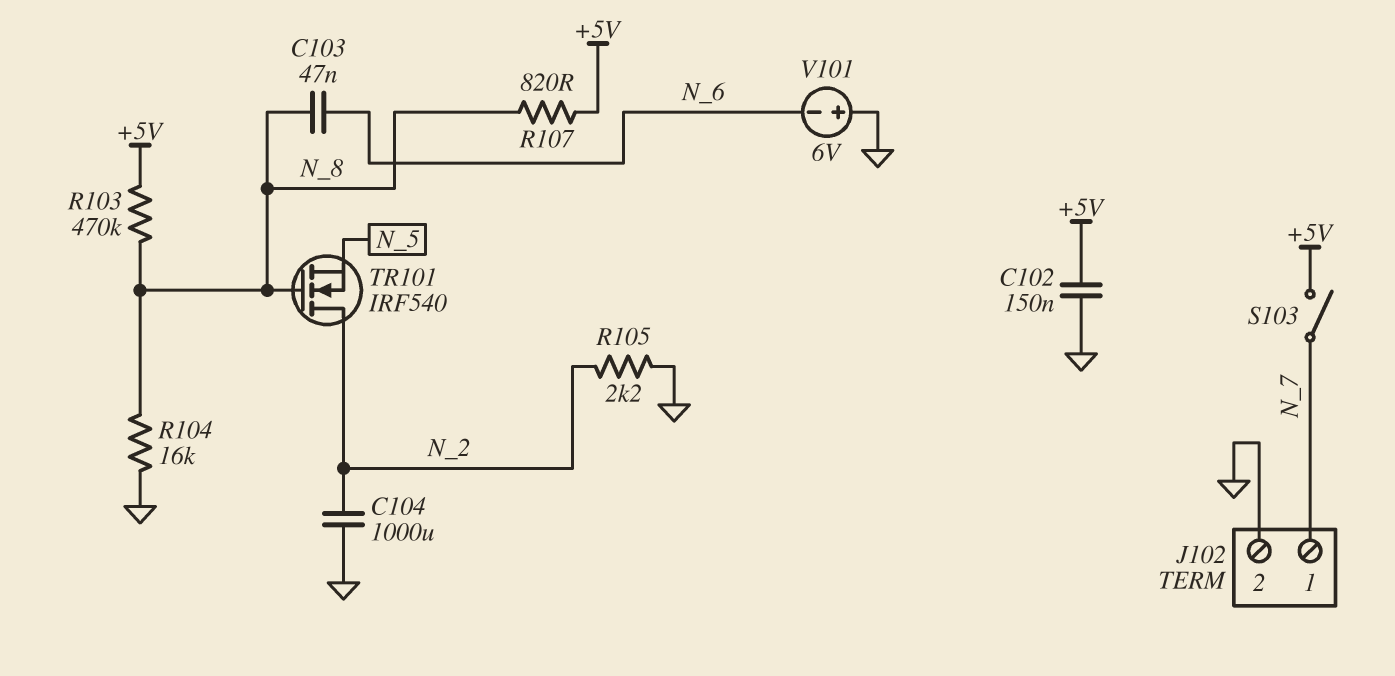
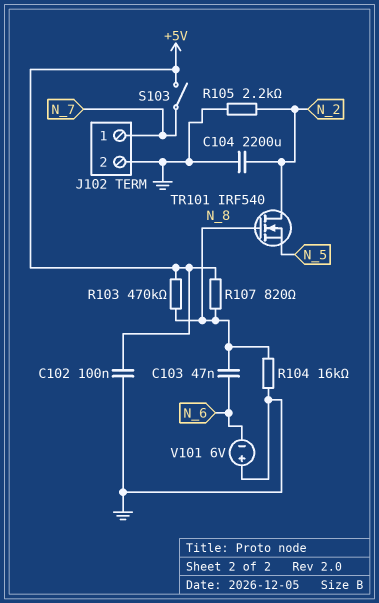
C102: 150nF (+5V, GND) -> 100nF (+5V, GND)
C104: 1000uF (GND, N_2) -> 2200uF (GND, N_2)

